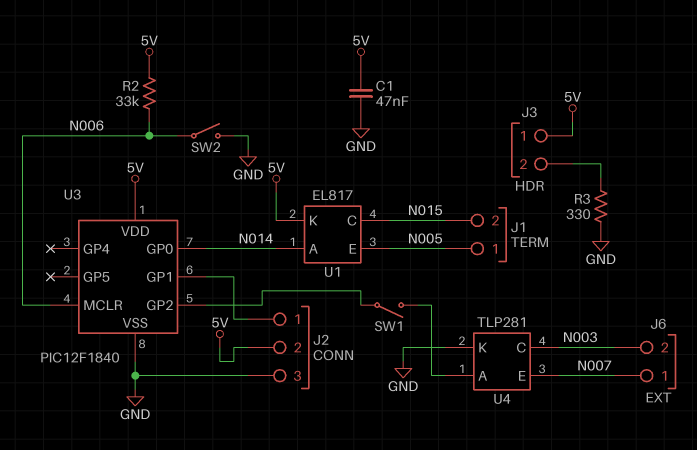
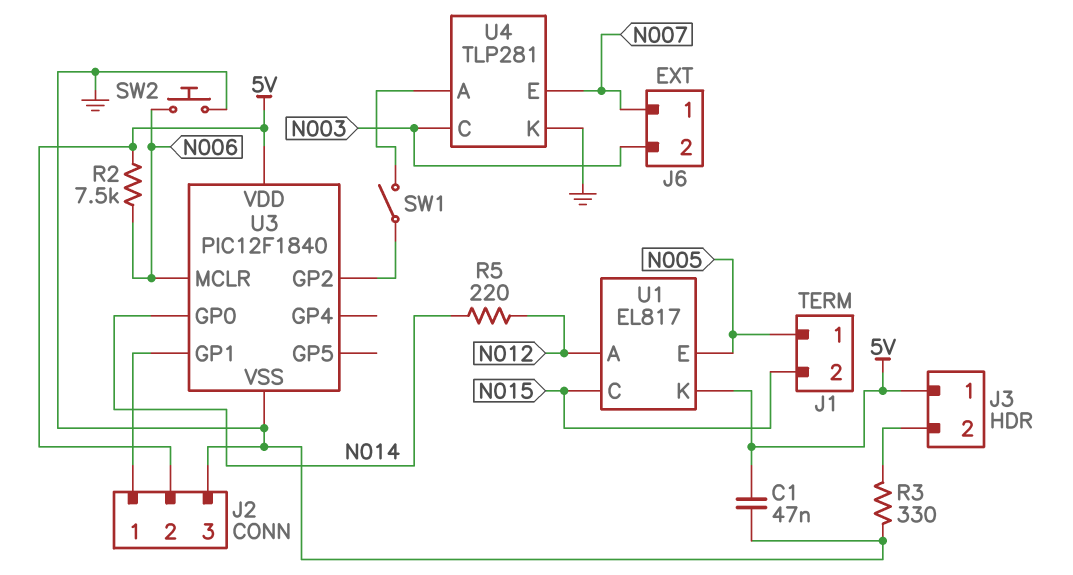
R2: 33k (5V, N006) -> 7.5k (5V, N006)
R5: none -> 220 (N012, N014)
SW2: switch (GND, N006) -> button (GND, N006)
U1 pin A: N014 -> N012

